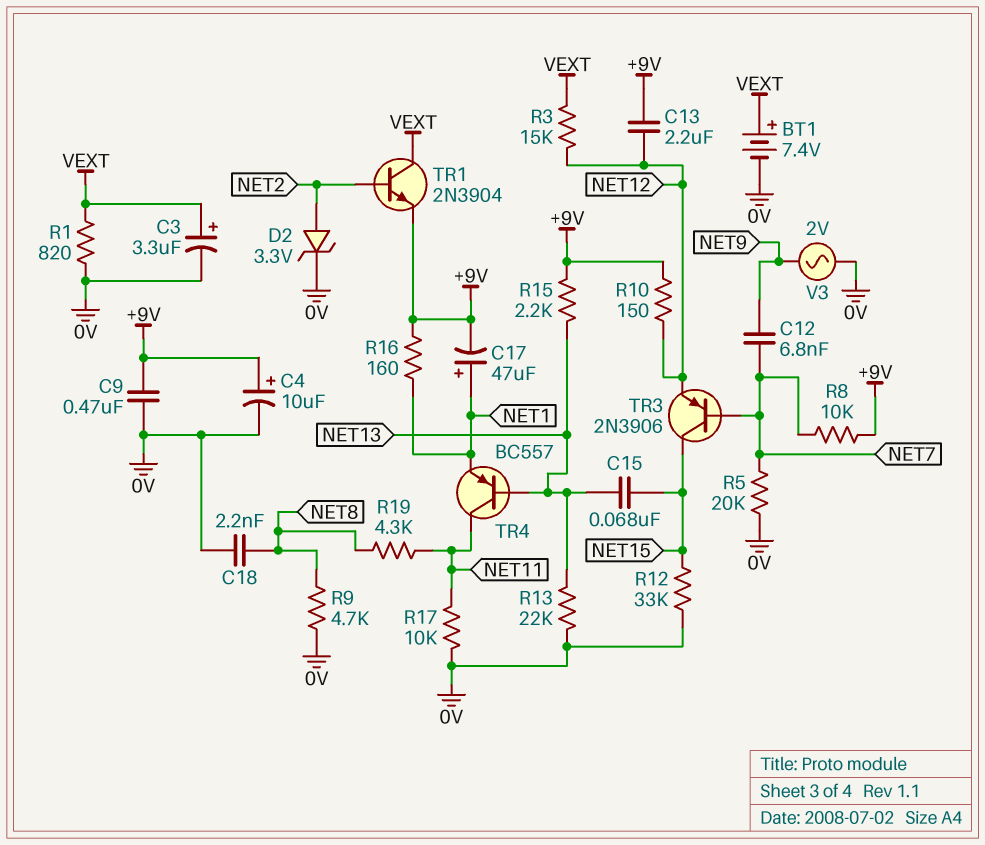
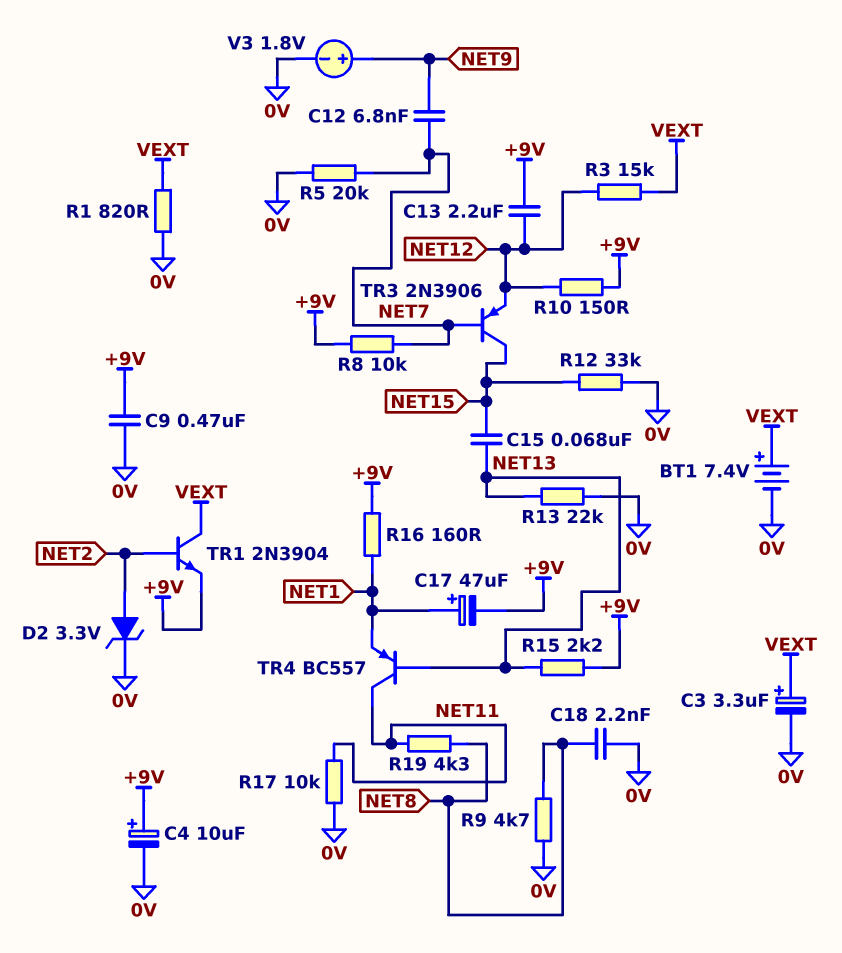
V3: AC 2V (0V, NET9) -> 1.8V (plus NET9, minus 0V)

